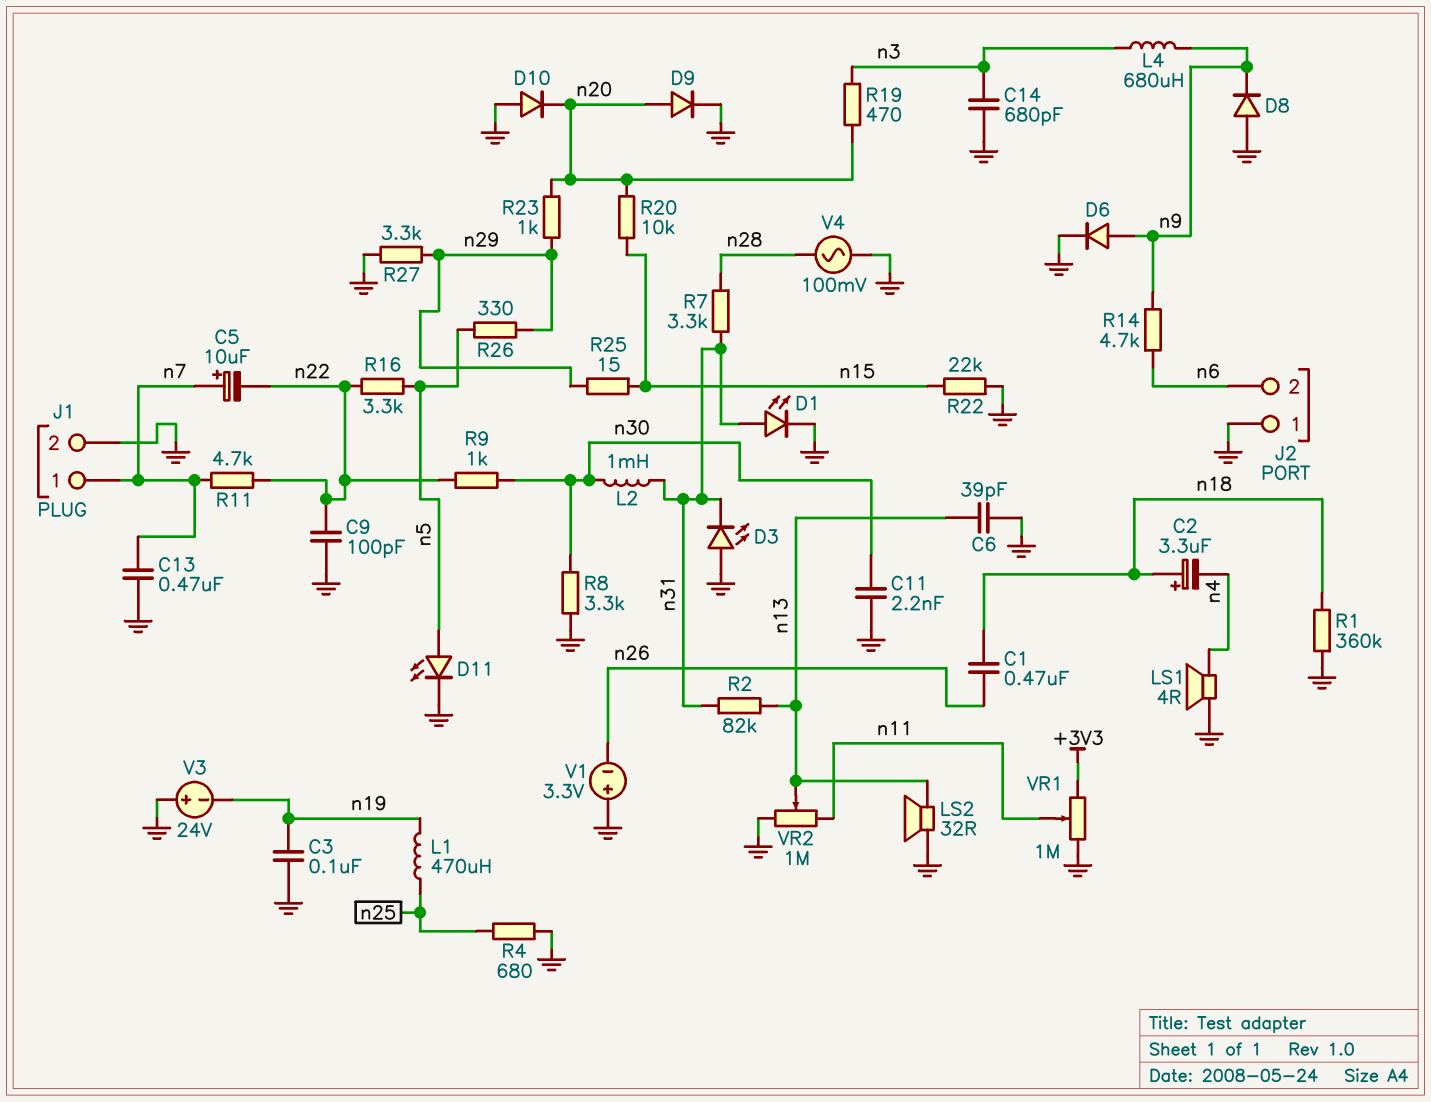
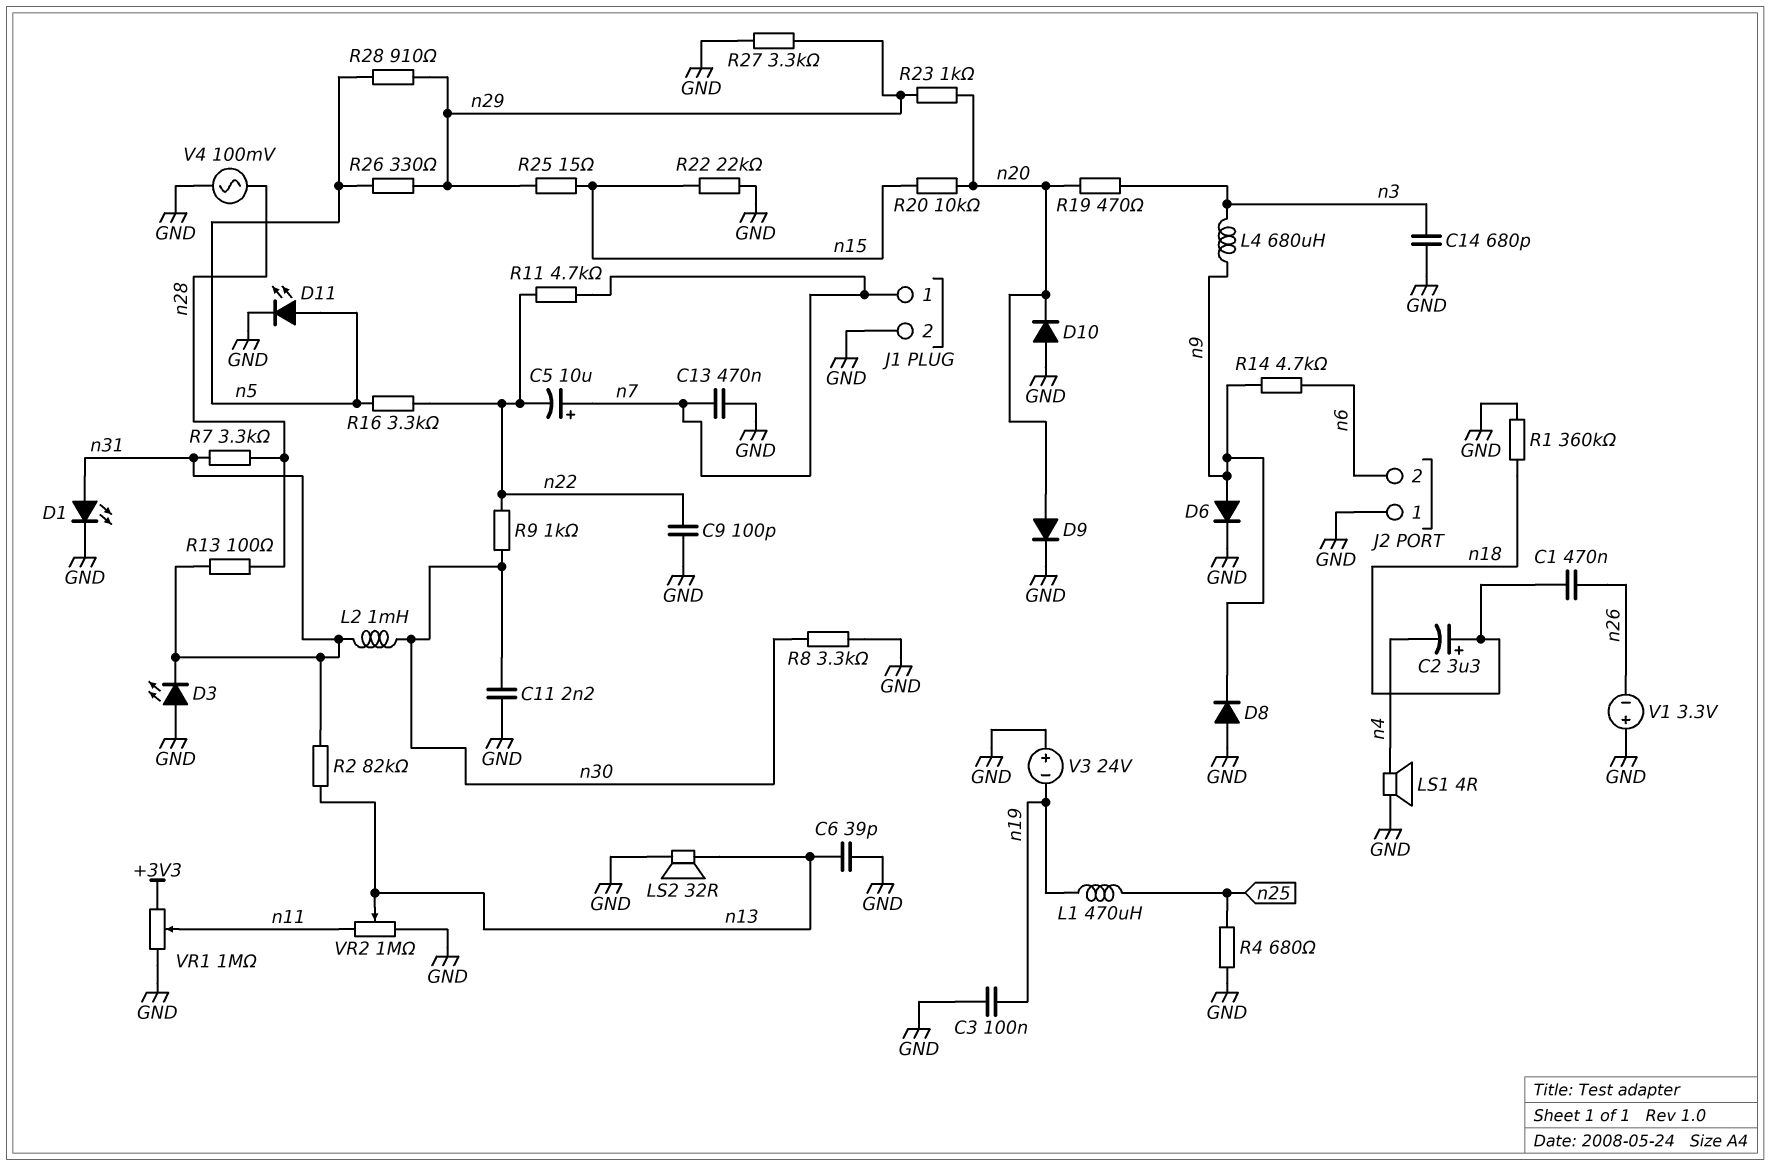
R13: none -> 100 (n28, n31)
R28: none -> 910 (n5, n29)

